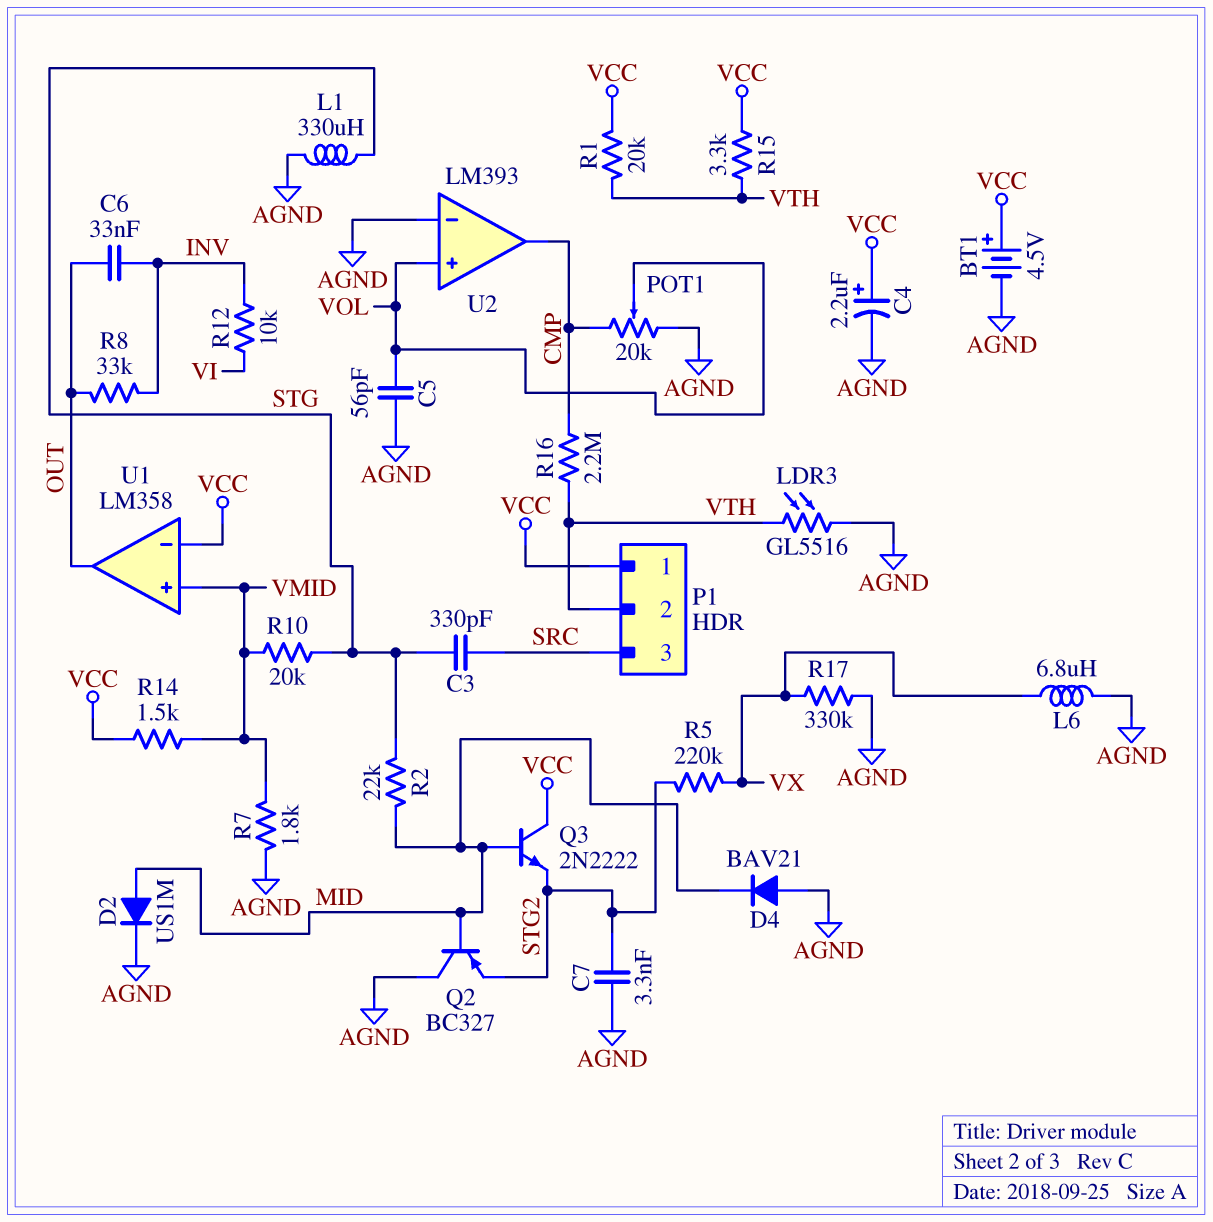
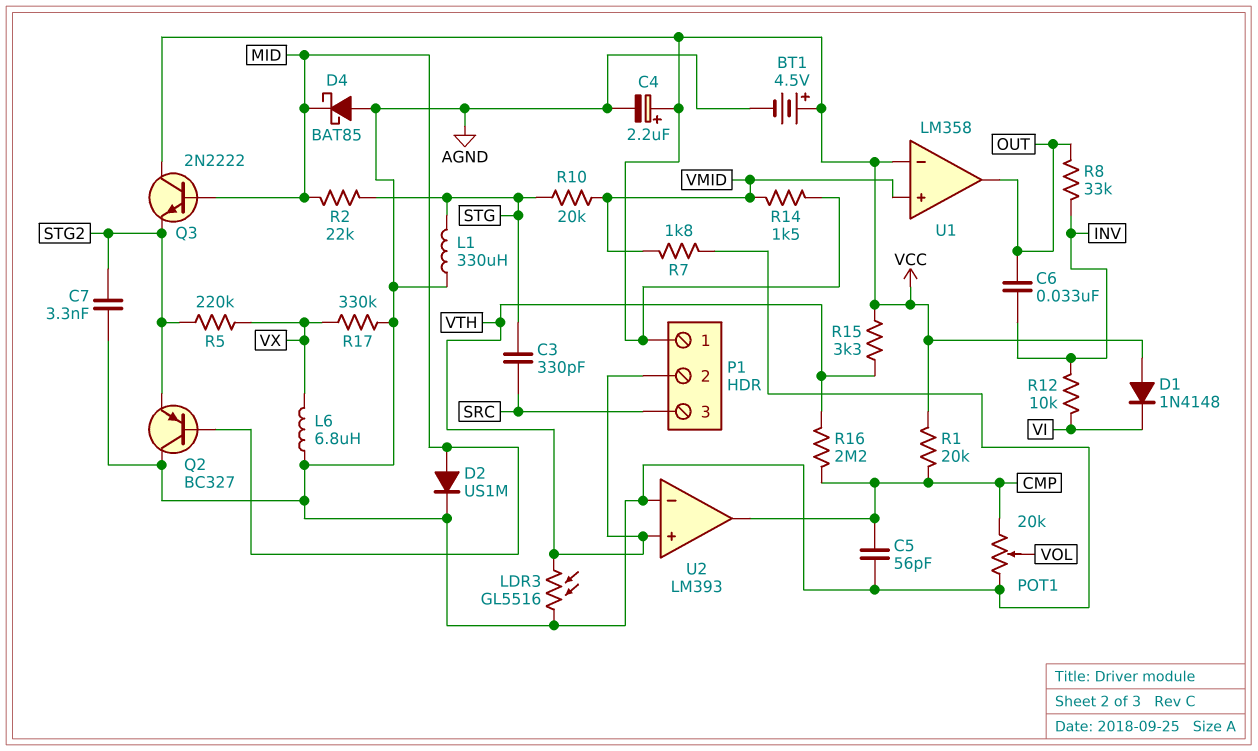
C5: 56pF (AGND, VOL) -> 56pF (AGND, CMP)
D1: none -> diode 1N4148 (A VCC, K VI)
D4: diode BAV21 (A AGND, K MID) -> schottky BAT85 (A AGND, K MID)
R1: 20k (VCC, VTH) -> 20k (CMP, VCC)
U2 pin in+: VOL -> VTH

